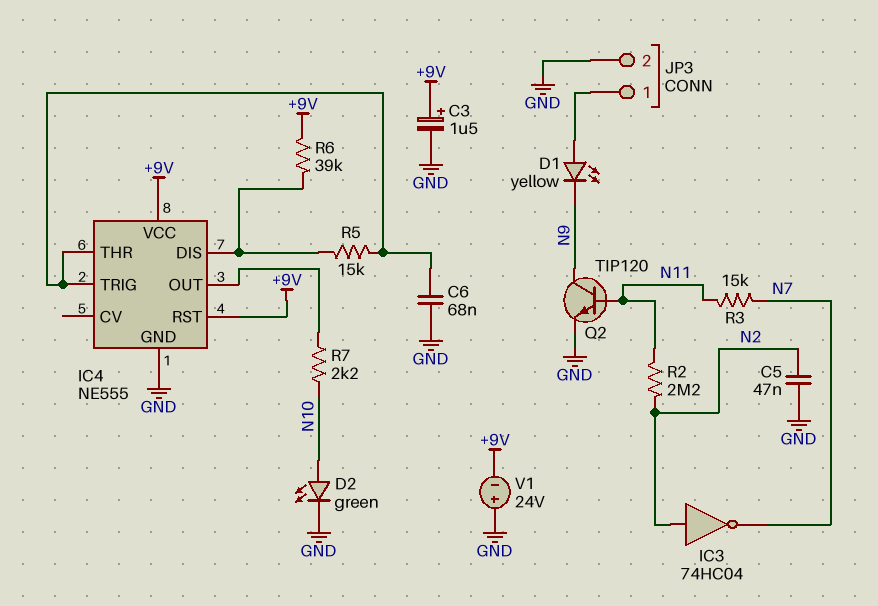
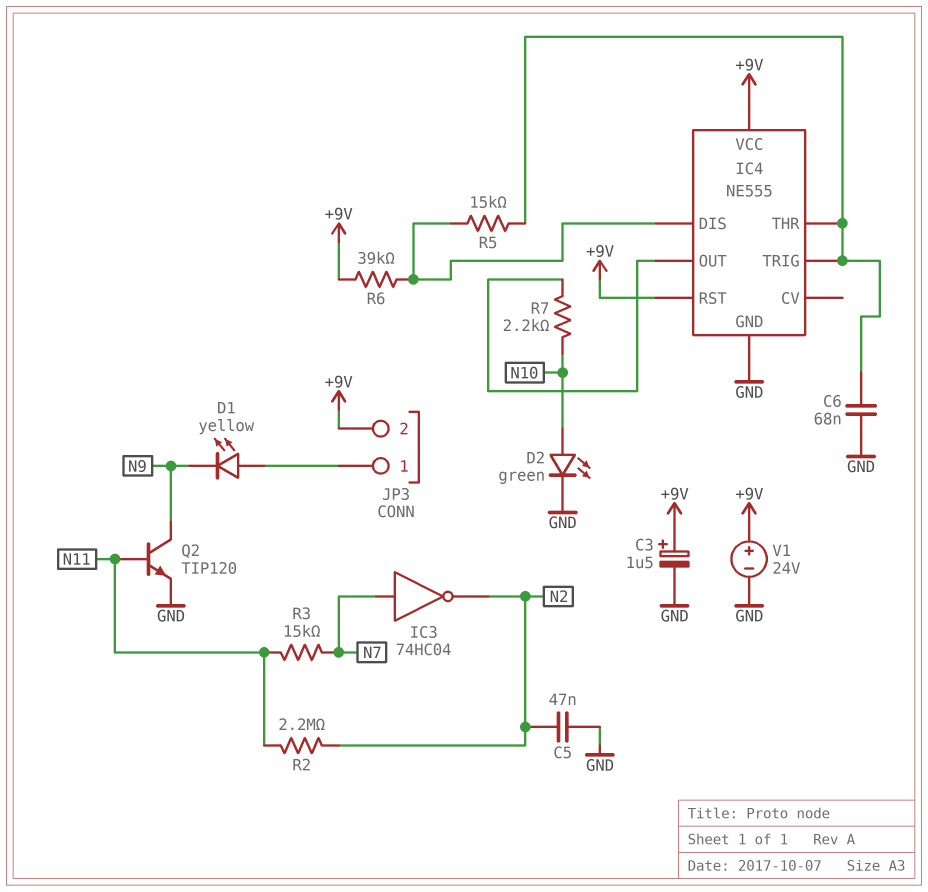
IC3: NOT 74HC04 (in N2, out N7) -> NOT 74HC04 (in N7, out N2)
JP3 pin 2: GND -> +9V
V1: 24V (plus GND, minus +9V) -> 24V (plus +9V, minus GND)

